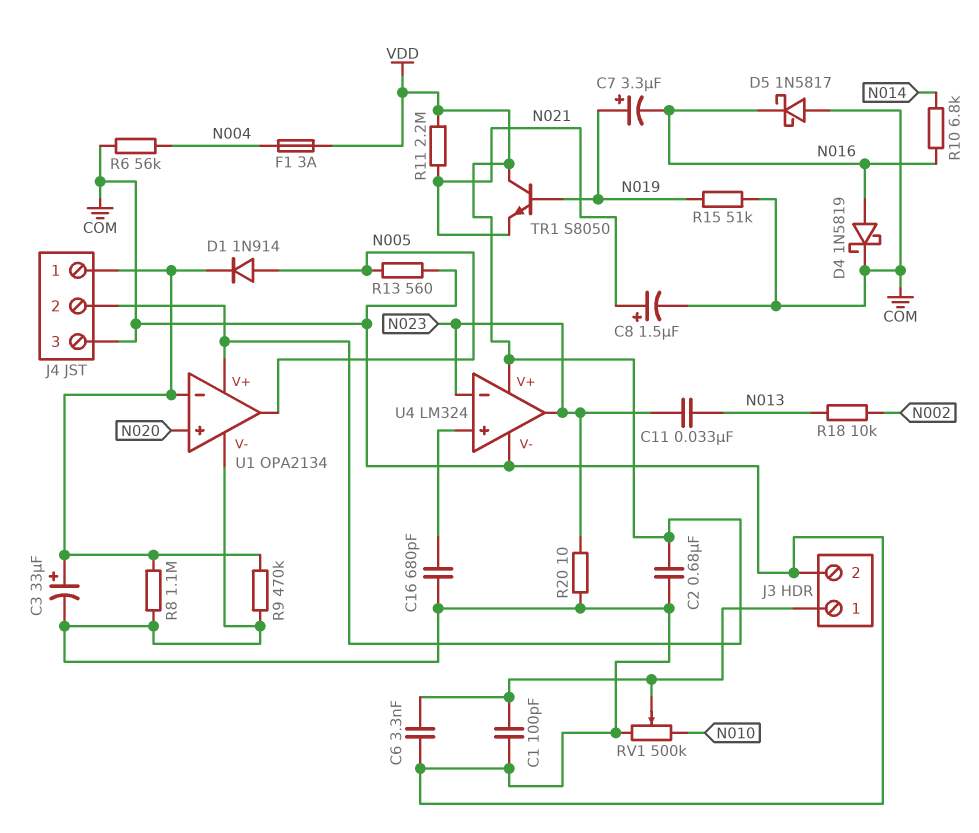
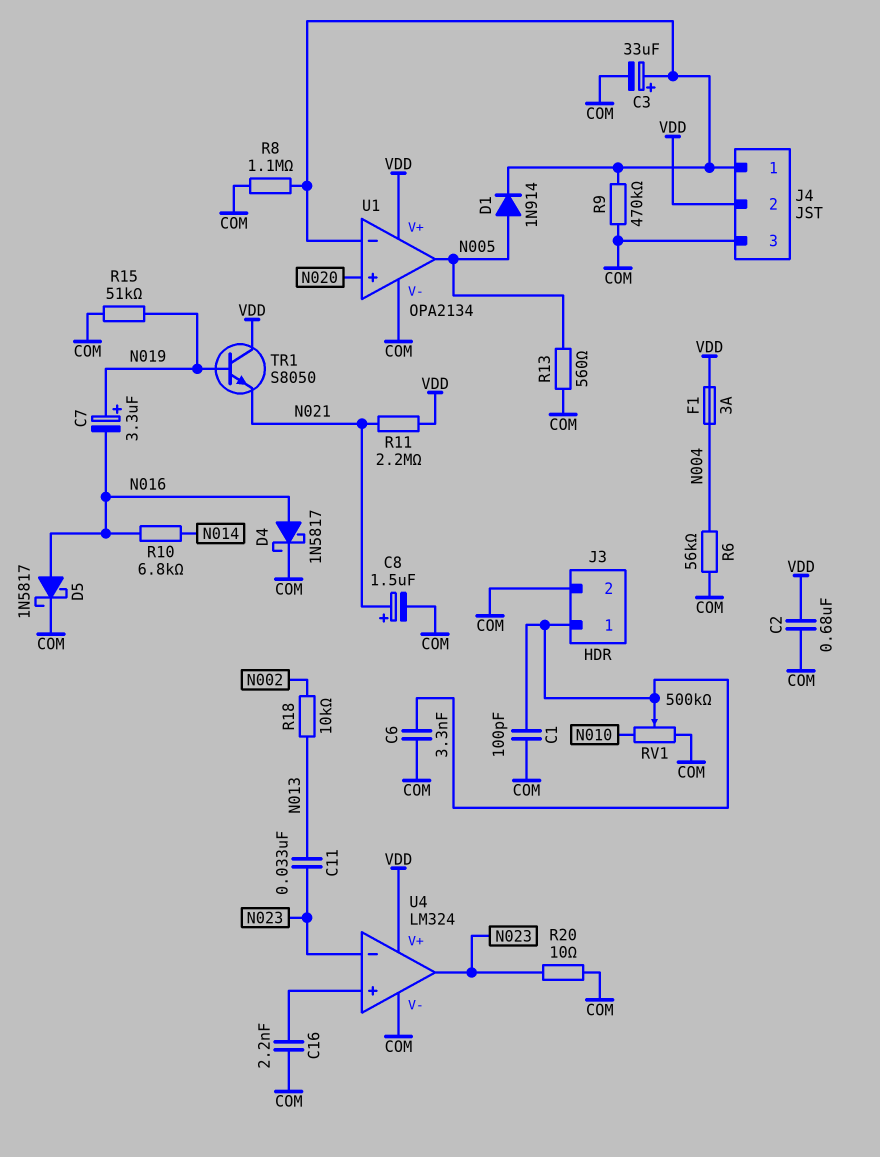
C16: 680pF (COM, U4/in+) -> 2.2nF (COM, U4/in+)
D4: schottky 1N5819 (A N016, K COM) -> schottky 1N5817 (A N016, K COM)
D5: schottky 1N5817 (A COM, K N016) -> schottky 1N5817 (A N016, K COM)

